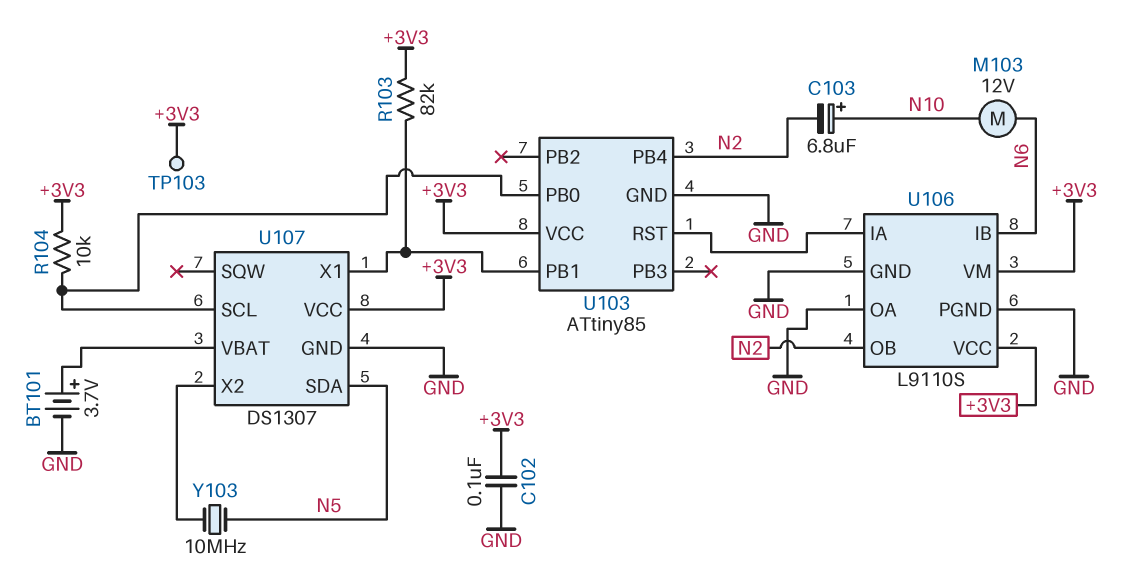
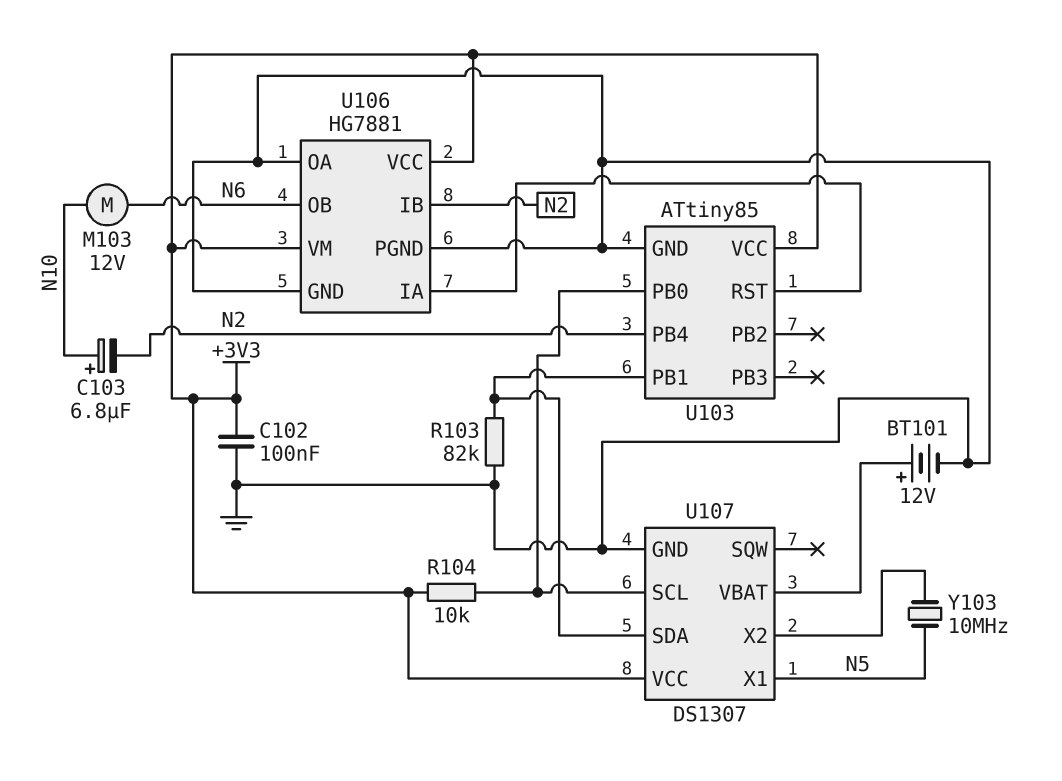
BT101: 3.7V (plus U107/VBAT, minus GND) -> 12V (plus U107/VBAT, minus GND)
R103: 82k (+3V3, U103/PB1) -> 82k (GND, U103/PB1)
TP103: test point (+3V3) -> none
U106: L9110S -> HG7881
U106 pin IB: N6 -> N2
U106 pin OB: N2 -> N6
U107 pin SDA: N5 -> U103/PB1
U107 pin X1: U103/PB1 -> N5

